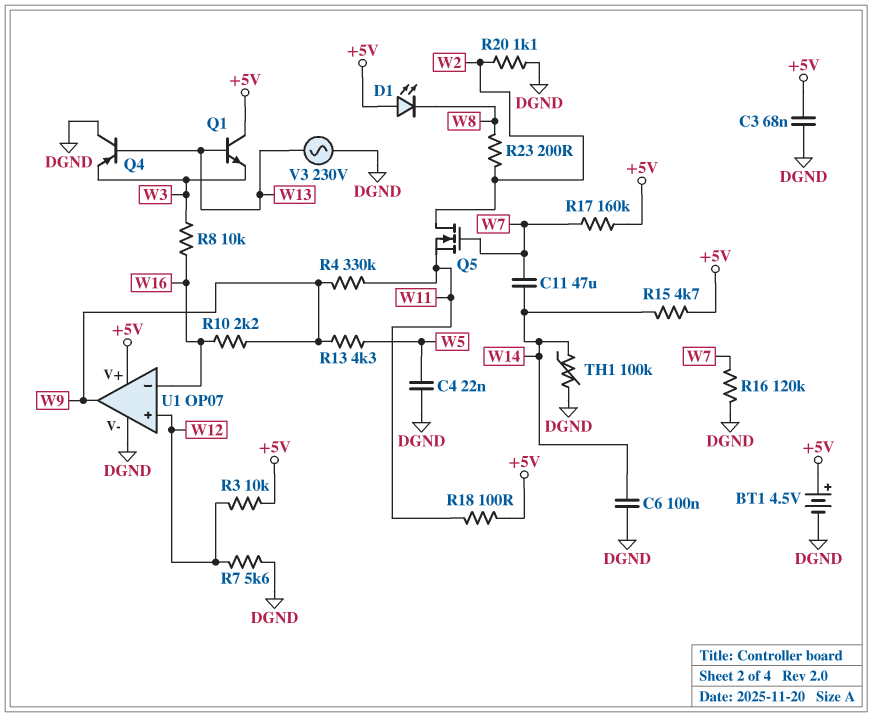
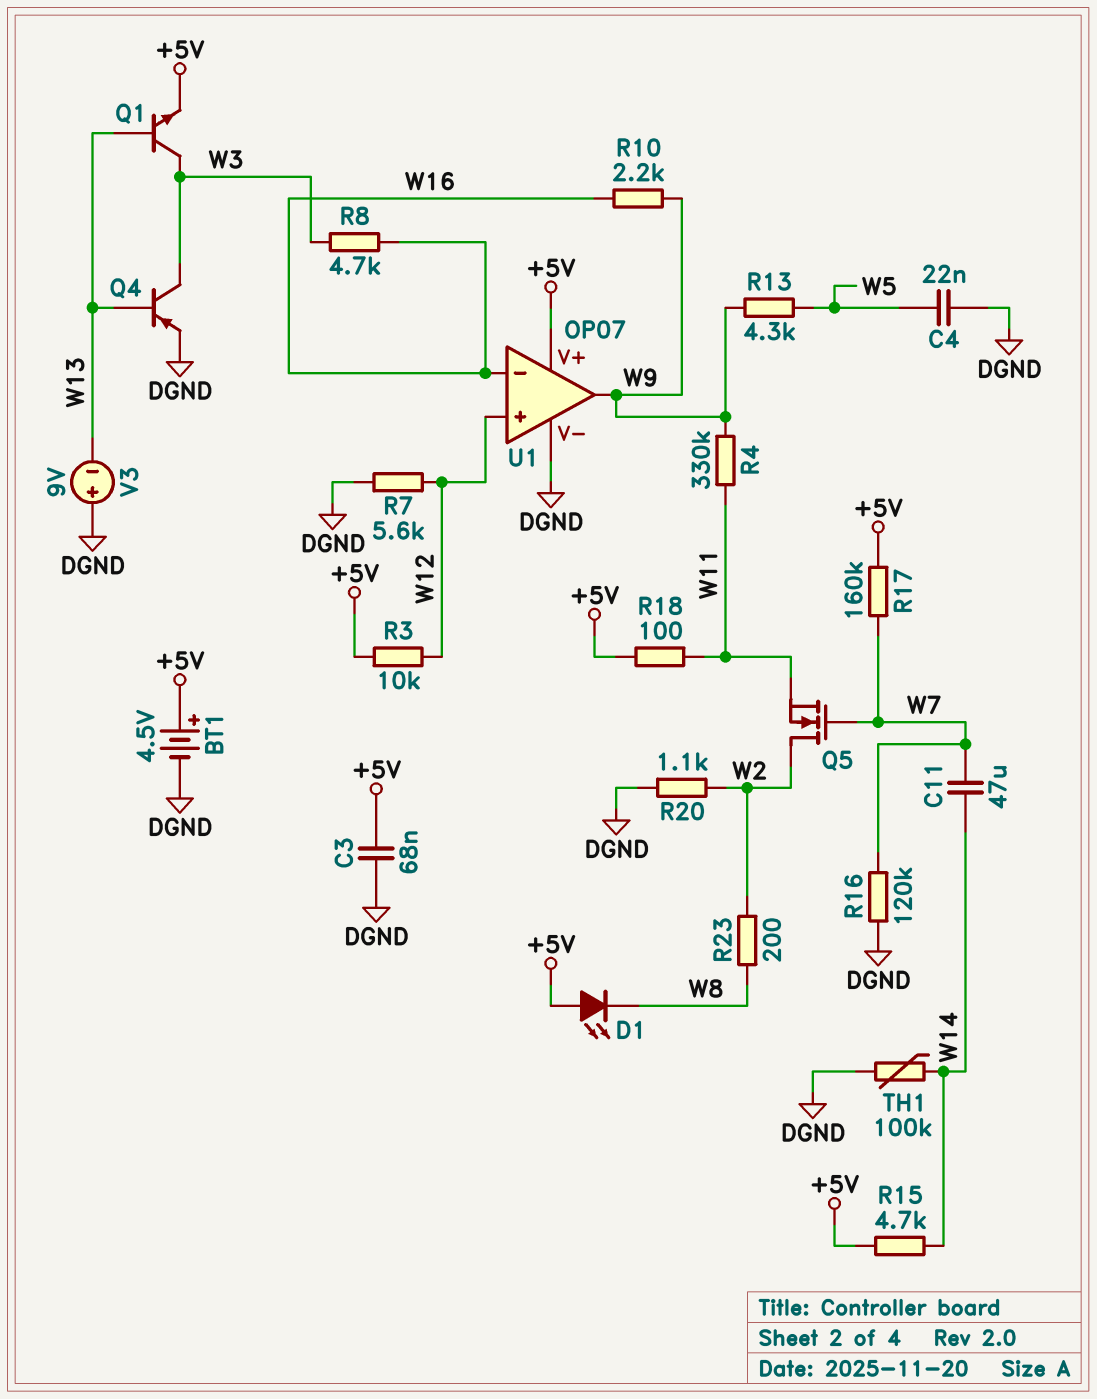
C6: 100nF (DGND, W14) -> none
Q1: NPN (B W13, C +5V, E W3) -> NPN (B W13, C W3, E +5V)
Q4: PNP (B W13, C DGND, E W3) -> PNP (B W13, C W3, E DGND)
R8: 10k (W3, W16) -> 4.7k (W3, W16)
V3: AC 230V (DGND, W13) -> 9V (plus DGND, minus W13)

